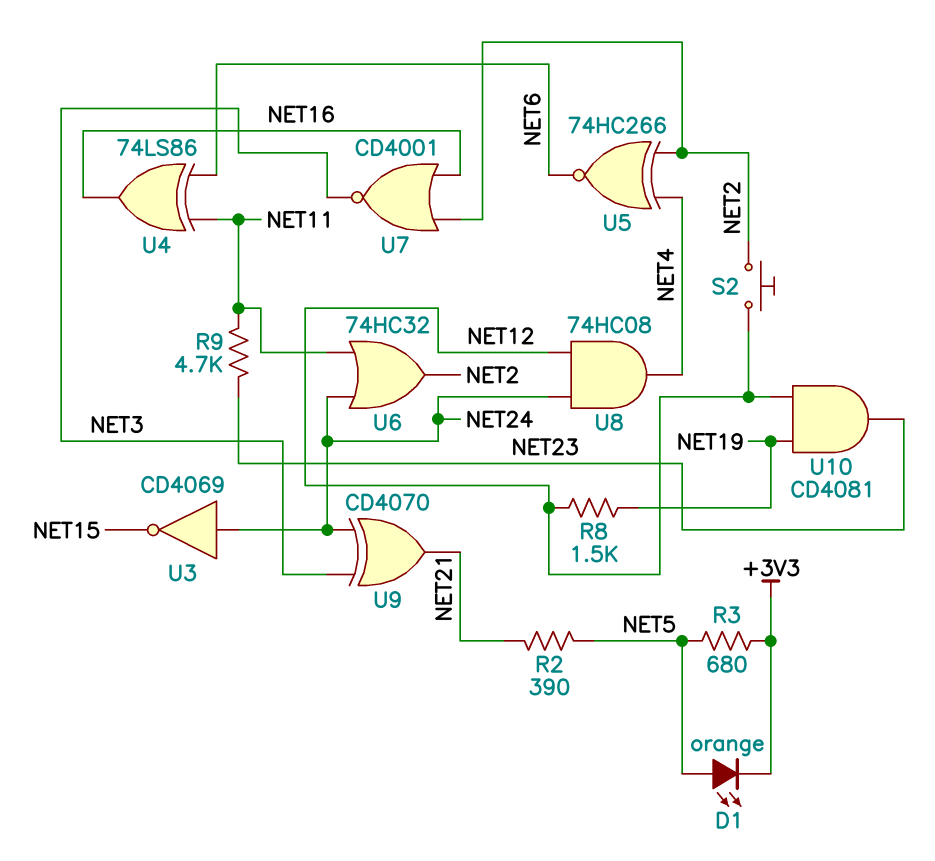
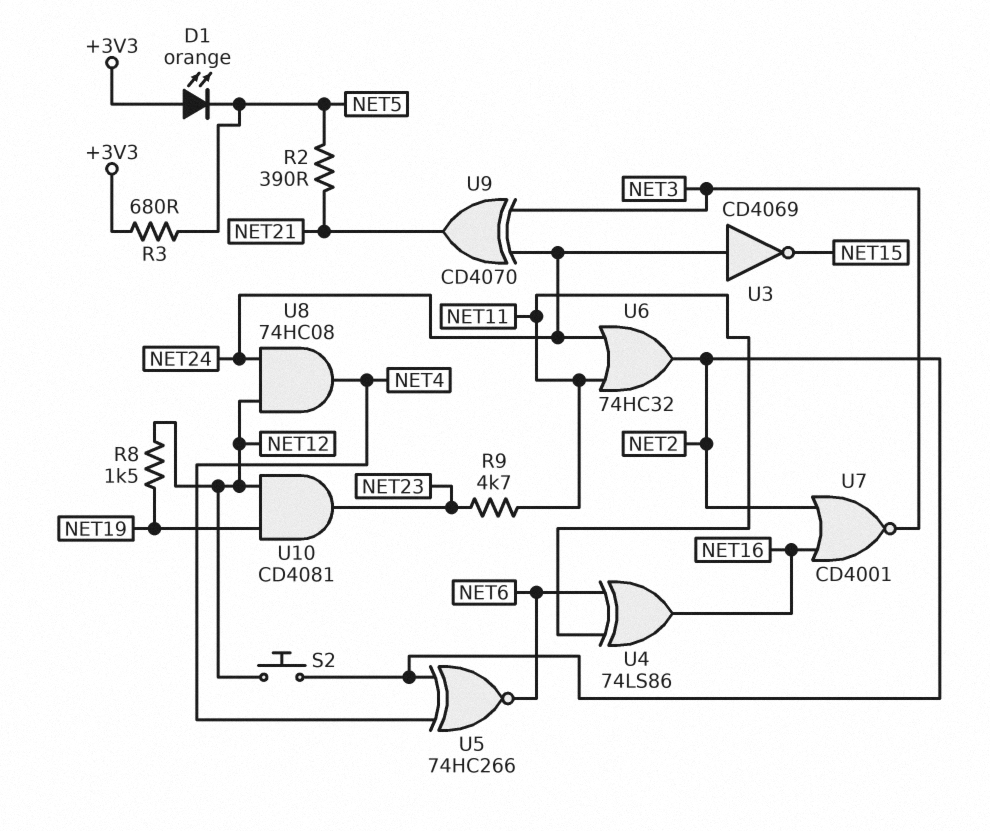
D1: LED orange (A NET5, K +3V3) -> LED orange (A +3V3, K NET5)

